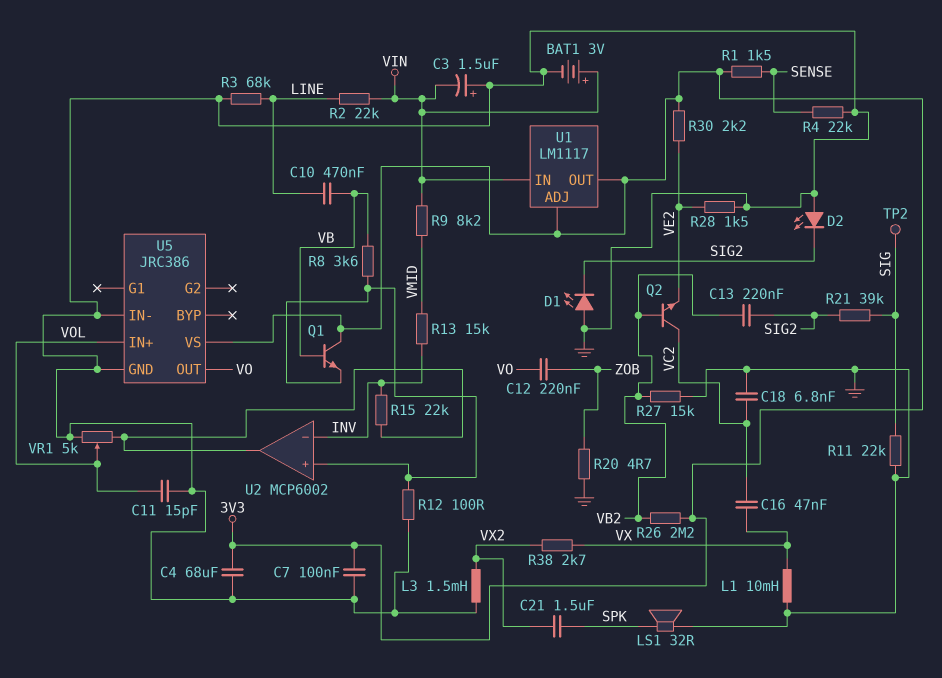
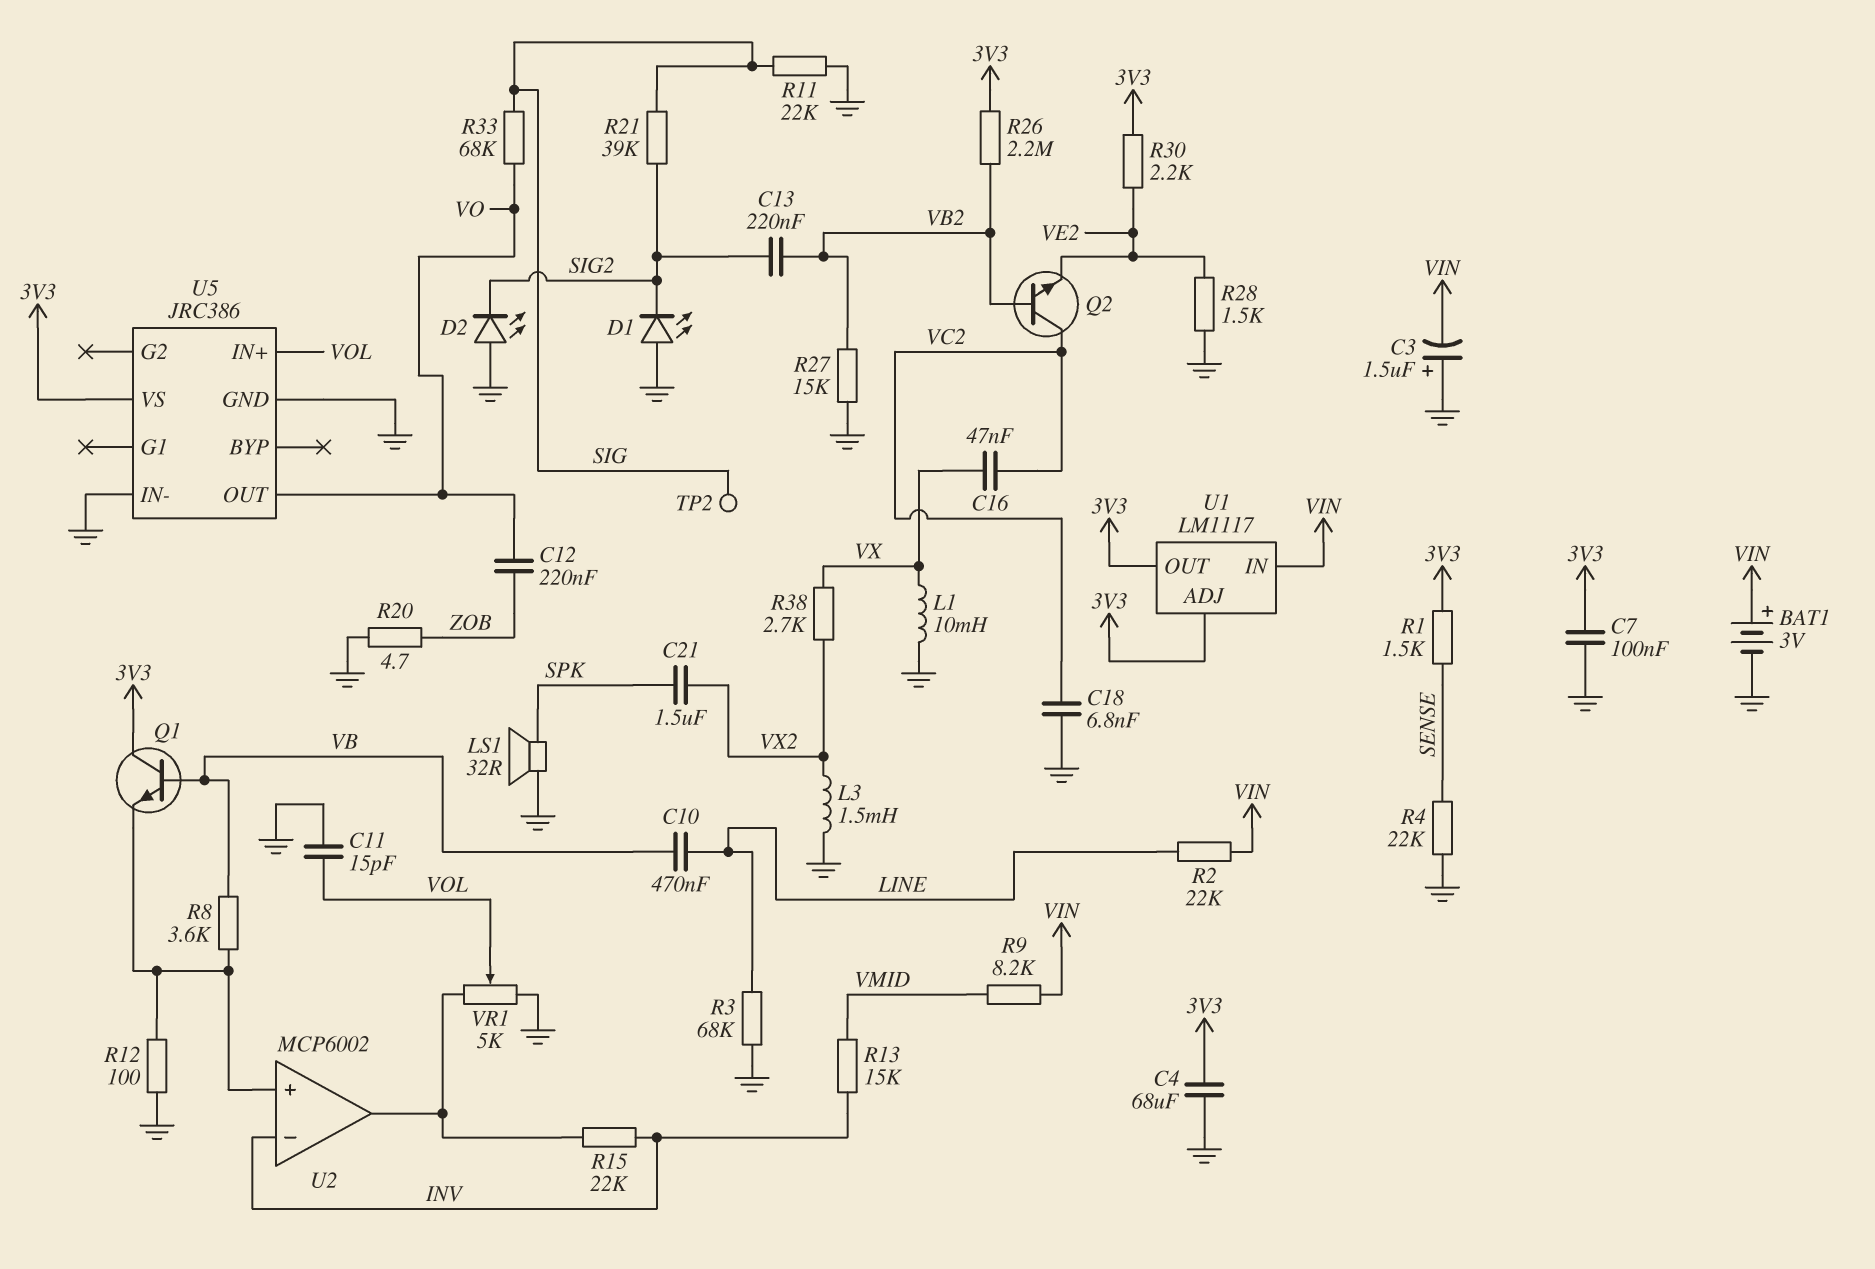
R33: none -> 68k (SIG, VO)

